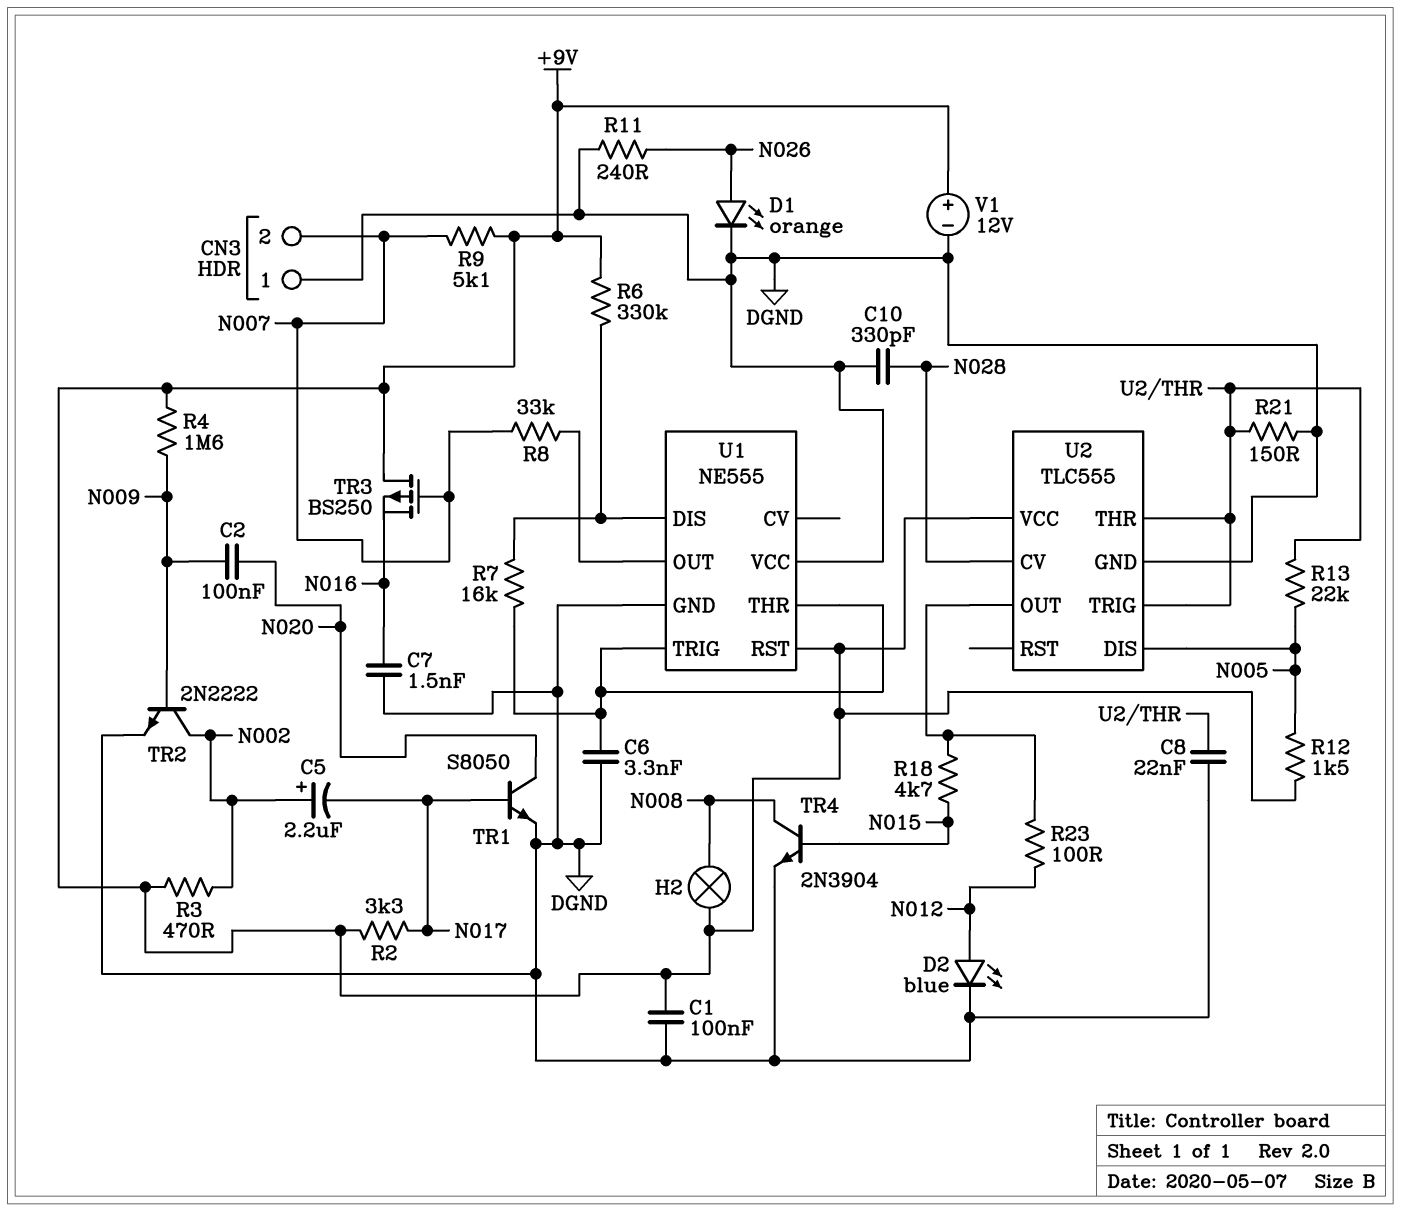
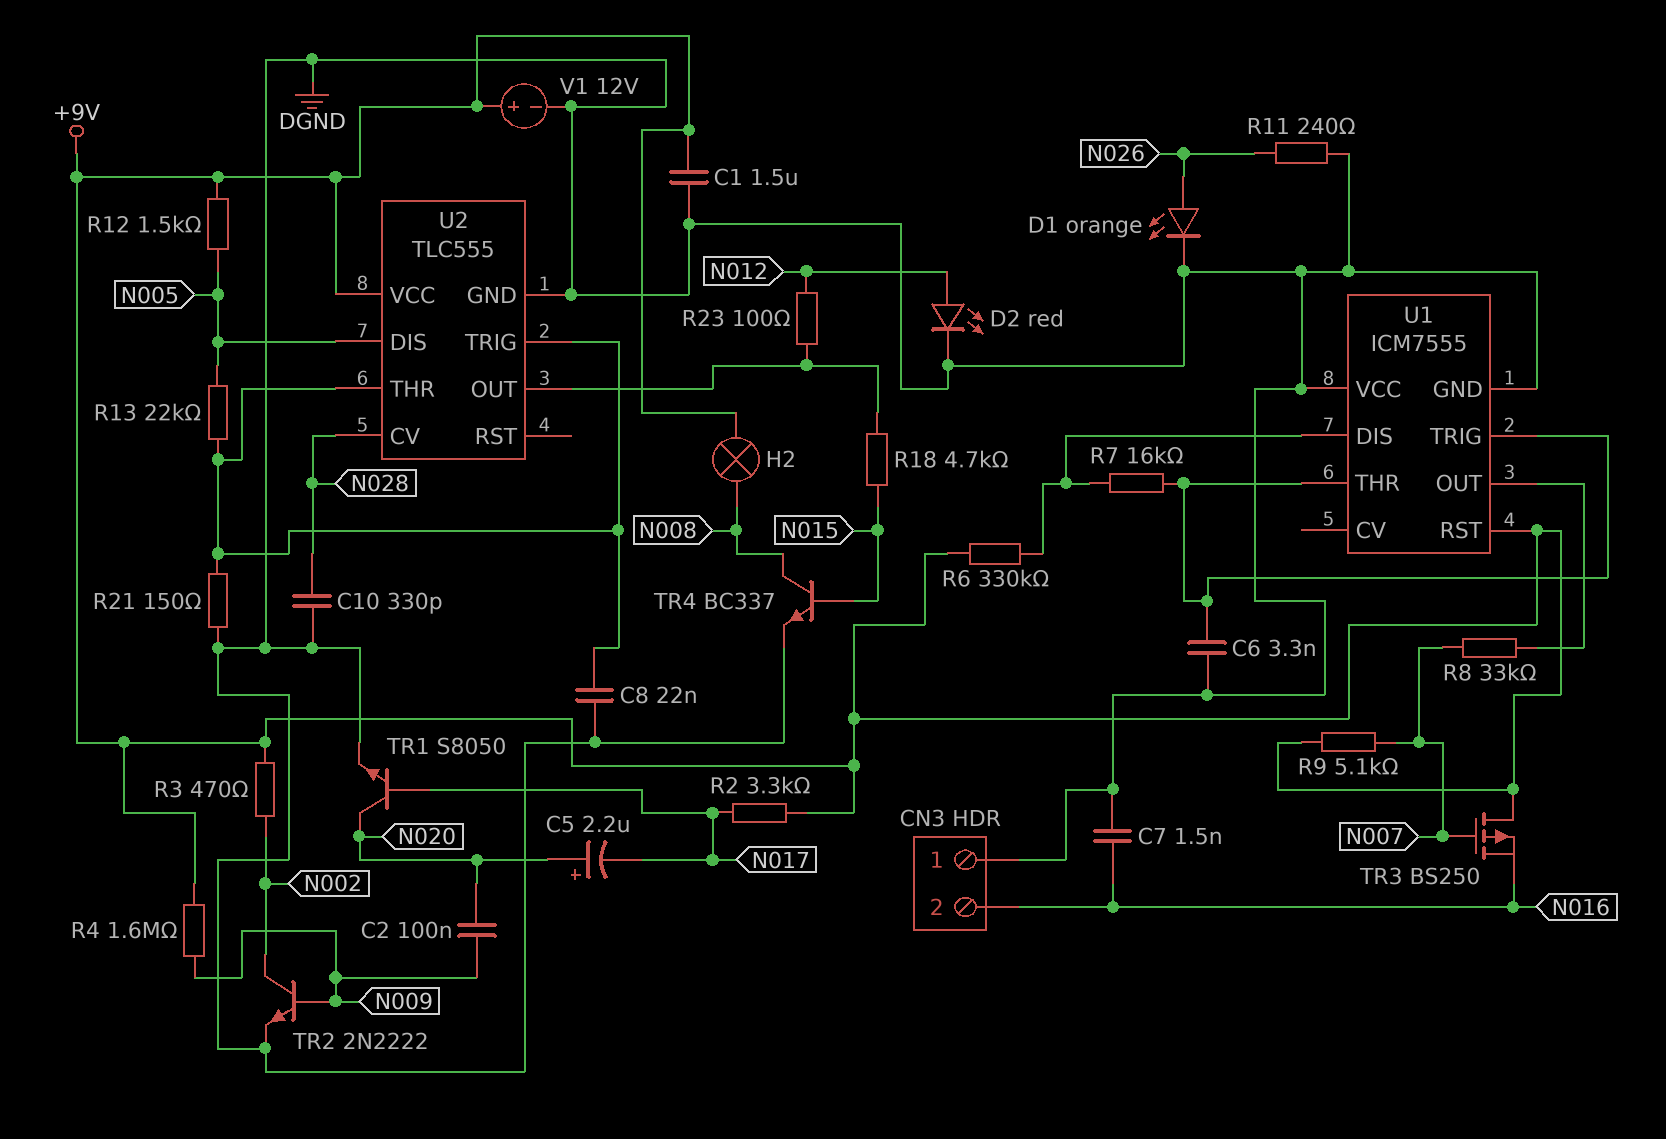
C1: 100nF (+9V, DGND) -> 1.5uF (+9V, DGND)
C5: 2.2uF (plus N002, minus N017) -> 2.2uF (plus N020, minus N017)
CN3 pin 2: N007 -> N016
D2: LED blue (A N012, K DGND) -> LED red (A N012, K DGND)
TR4: NPN 2N3904 (B N015, C N008, E DGND) -> NPN BC337 (B N015, C N008, E DGND)
U1: NE555 -> ICM7555

